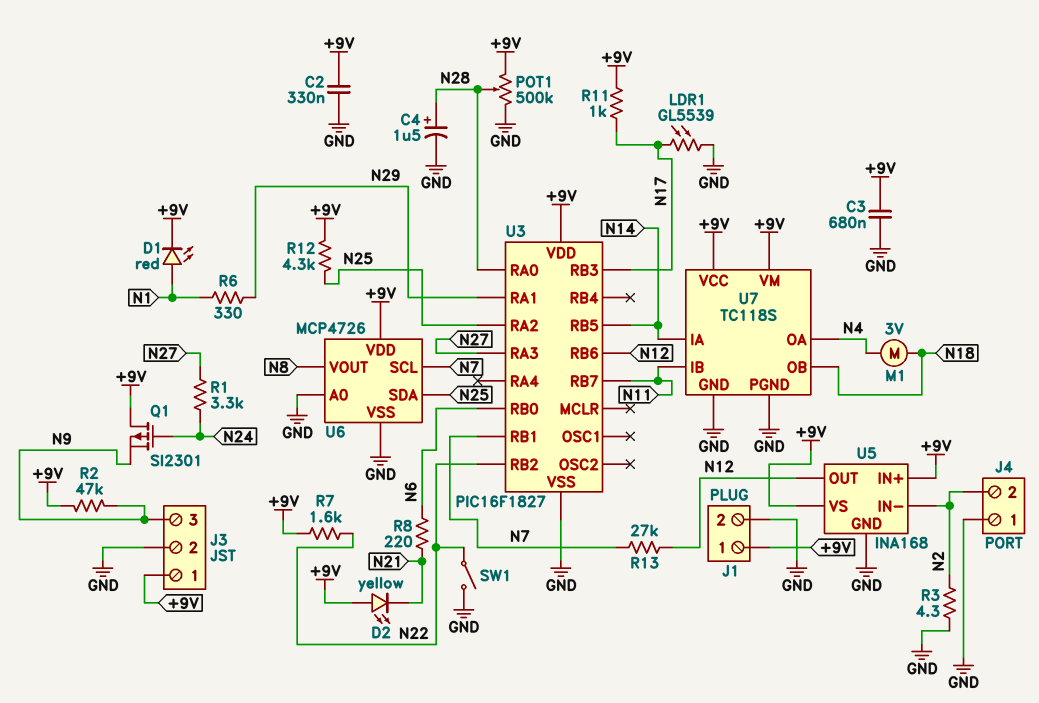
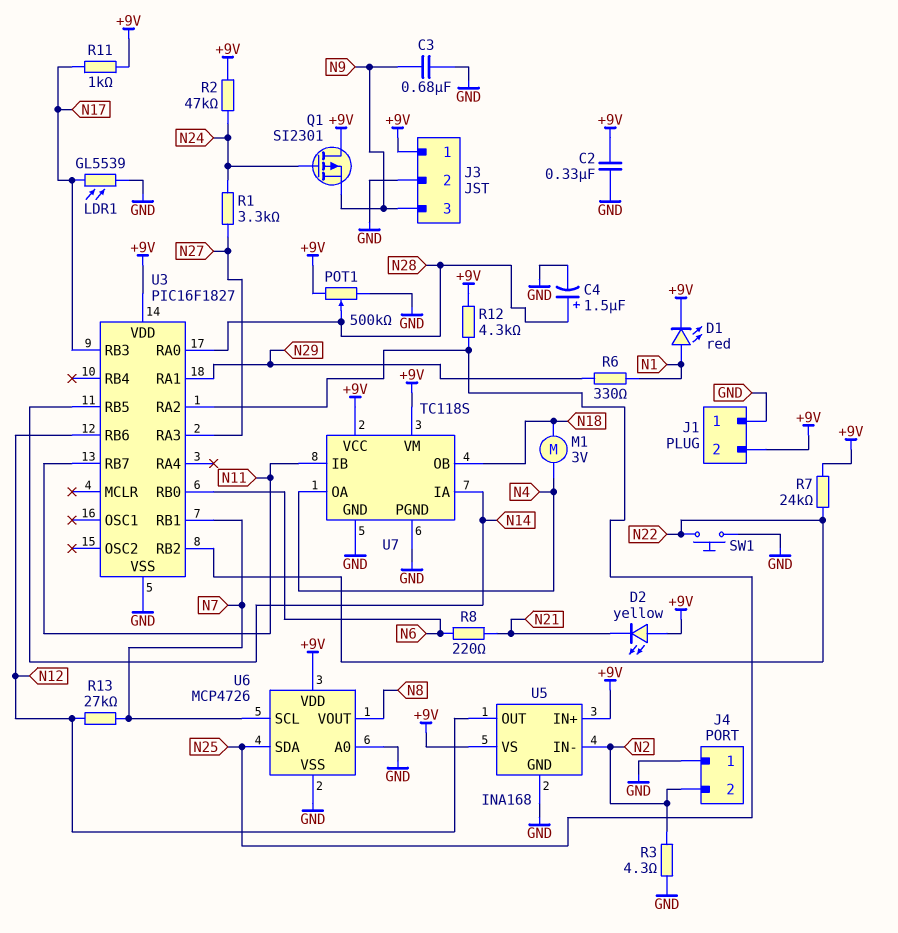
C3: 680nF (+9V, GND) -> 680nF (GND, N9)
J1 pin 1: +9V -> GND
J1 pin 2: GND -> +9V
R2: 47k (+9V, N9) -> 47k (+9V, N24)
R7: 1.6k (+9V, N22) -> 24k (+9V, N22)
SW1: switch (GND, N22) -> button (GND, N22)

